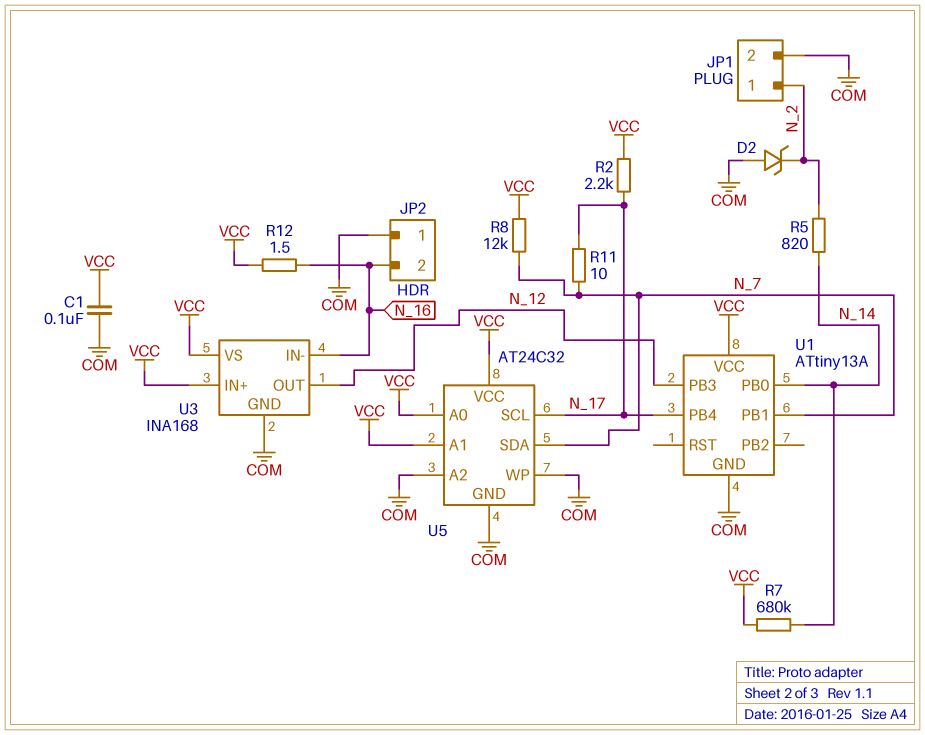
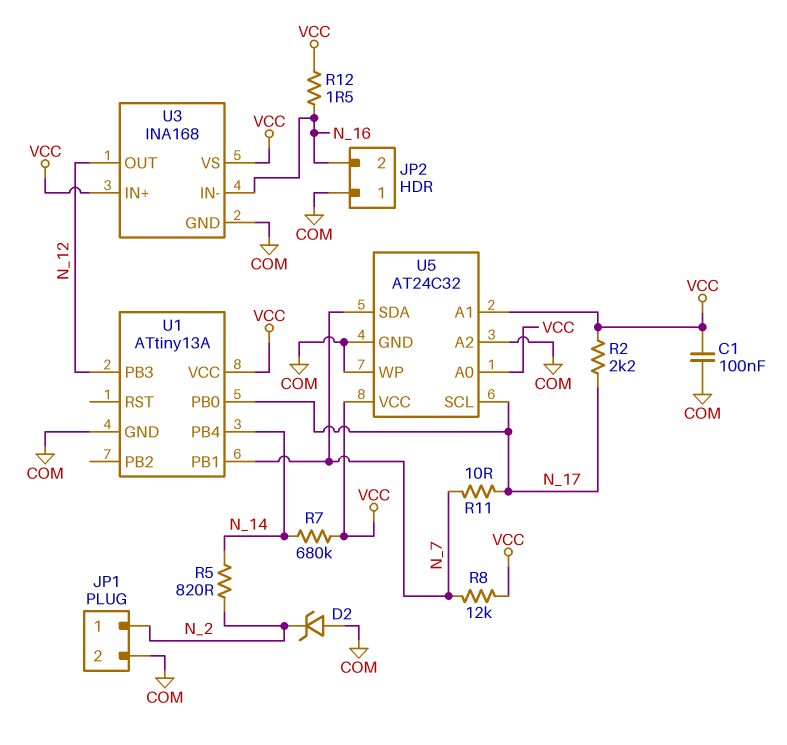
U1 pin PB0: N_14 -> N_17
U1 pin PB4: N_17 -> N_14

